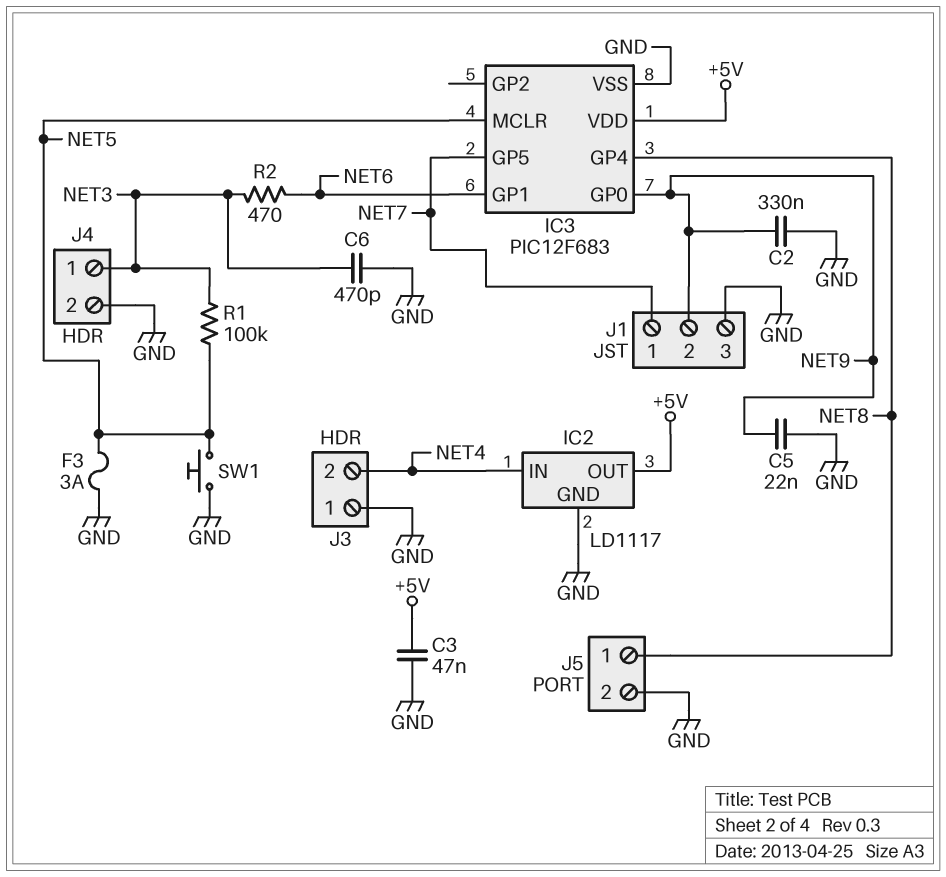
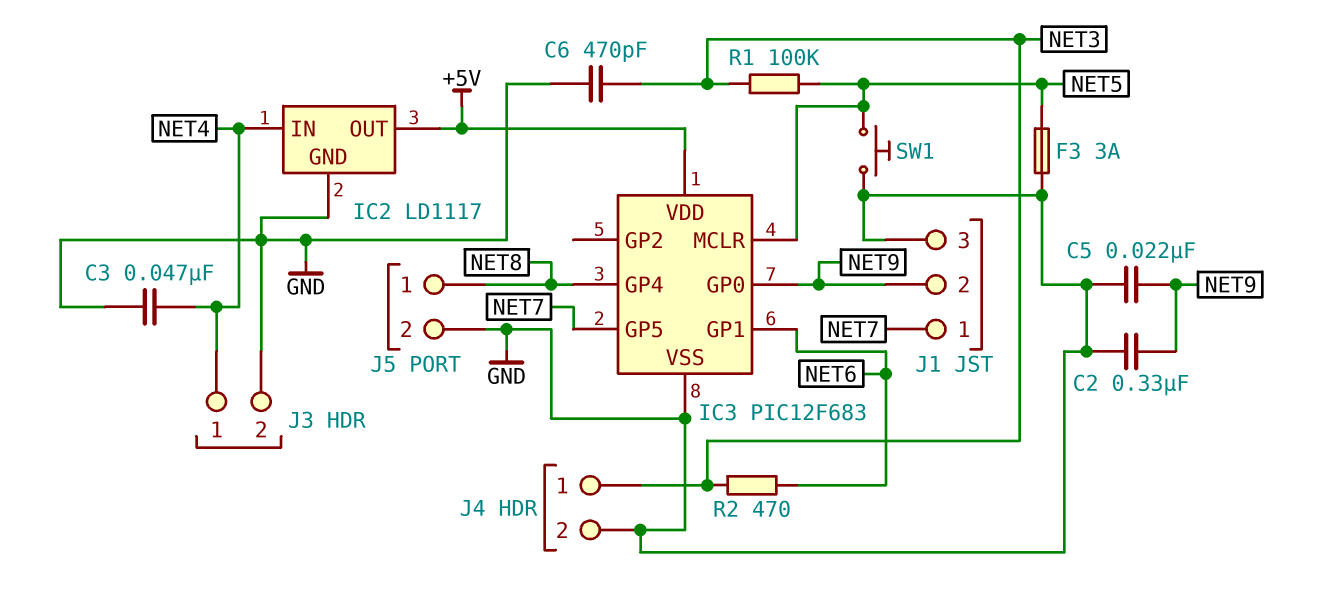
C3: 47nF (+5V, GND) -> 47nF (GND, NET4)
J3 pin 1: GND -> NET4
J3 pin 2: NET4 -> GND

